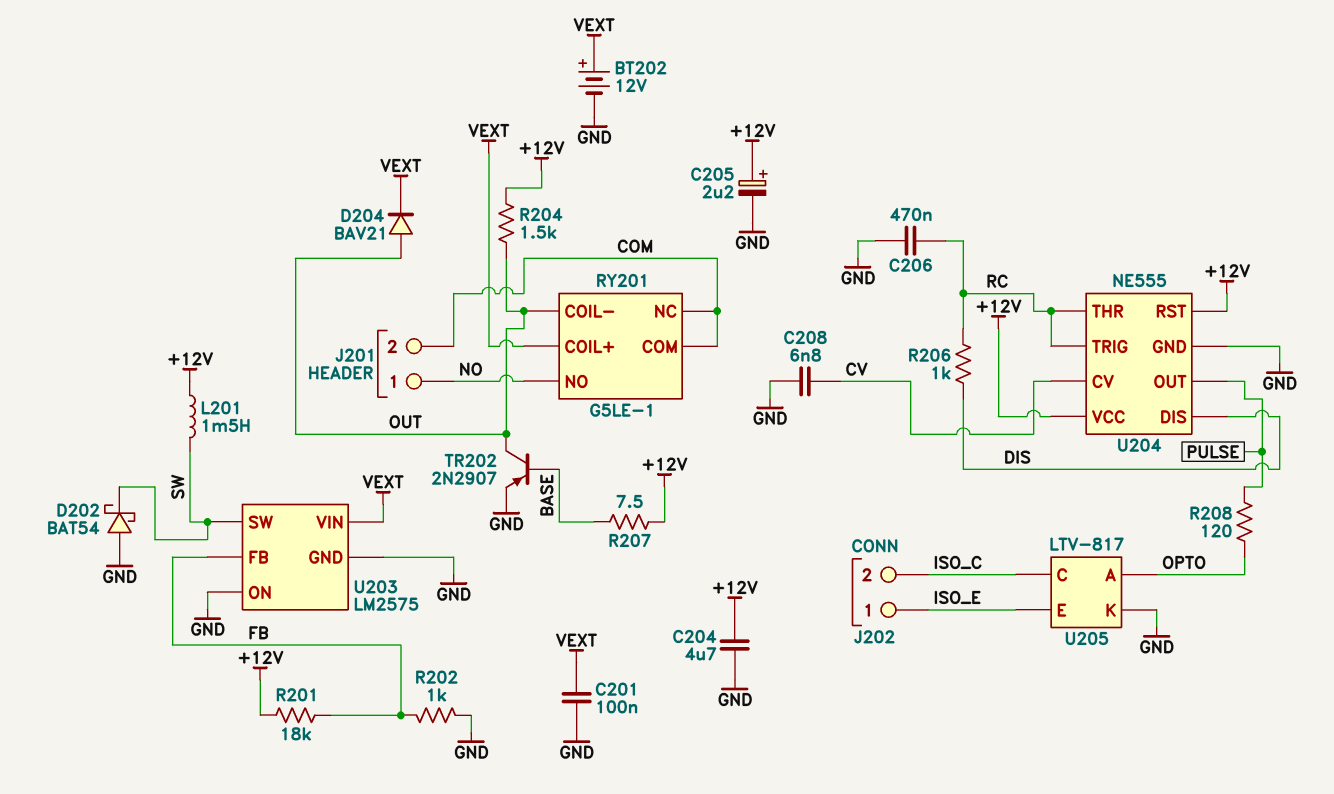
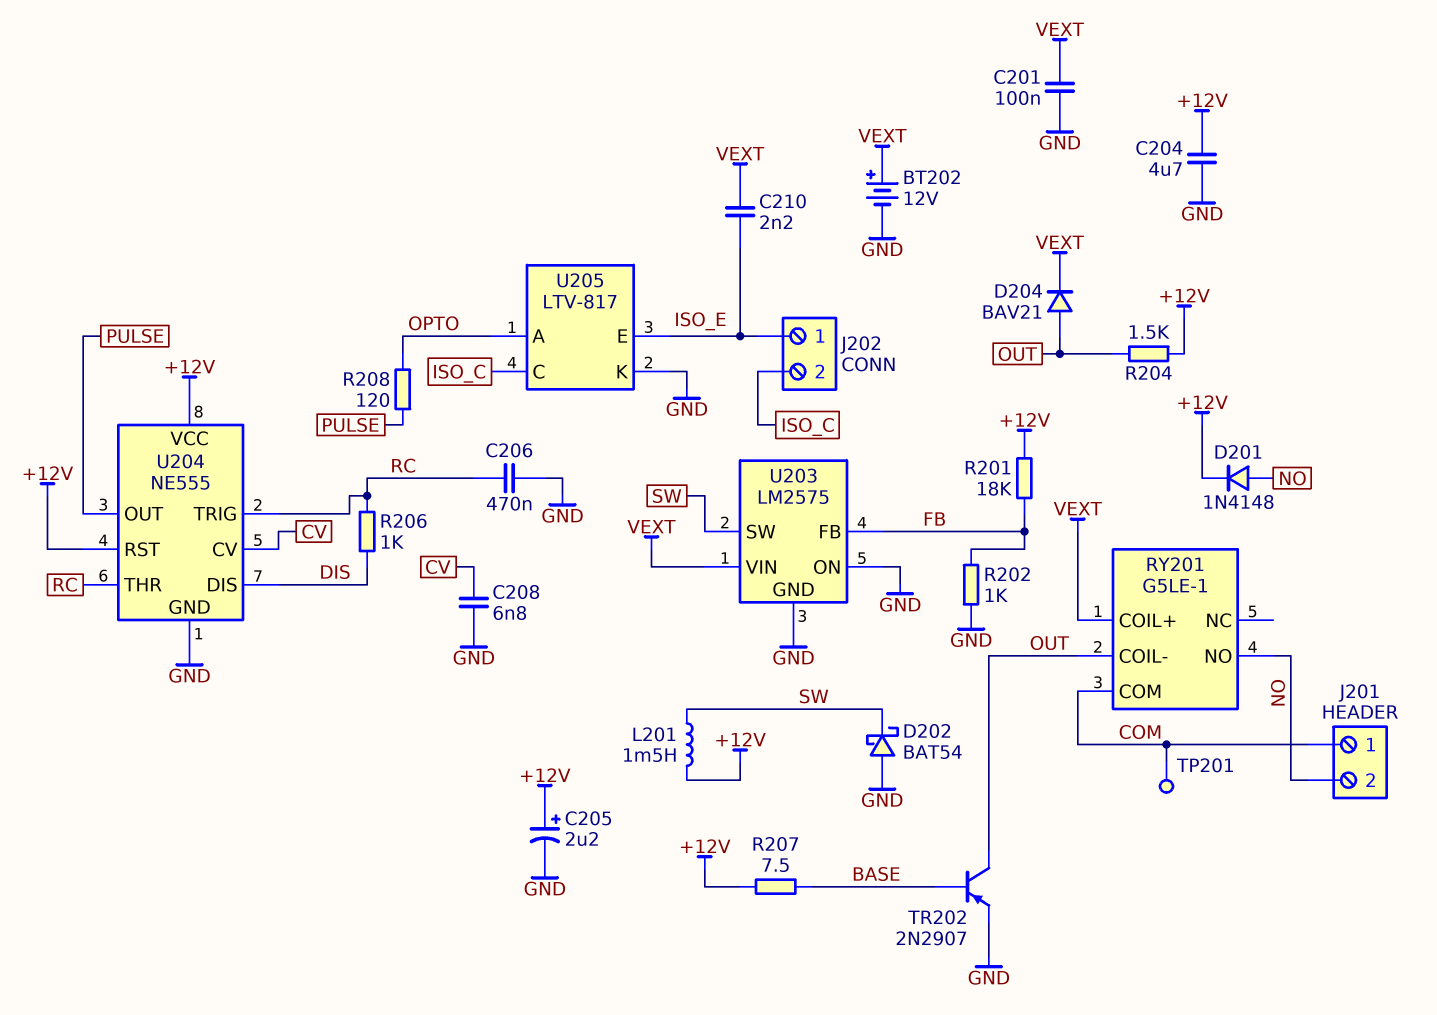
C210: none -> 2.2nF (ISO_E, VEXT)
D201: none -> diode 1N4148 (A NO, K +12V)
J201 pin 1: NO -> COM
J201 pin 2: COM -> NO
RY201 pin NC: COM -> none
TP201: none -> test point (COM)

